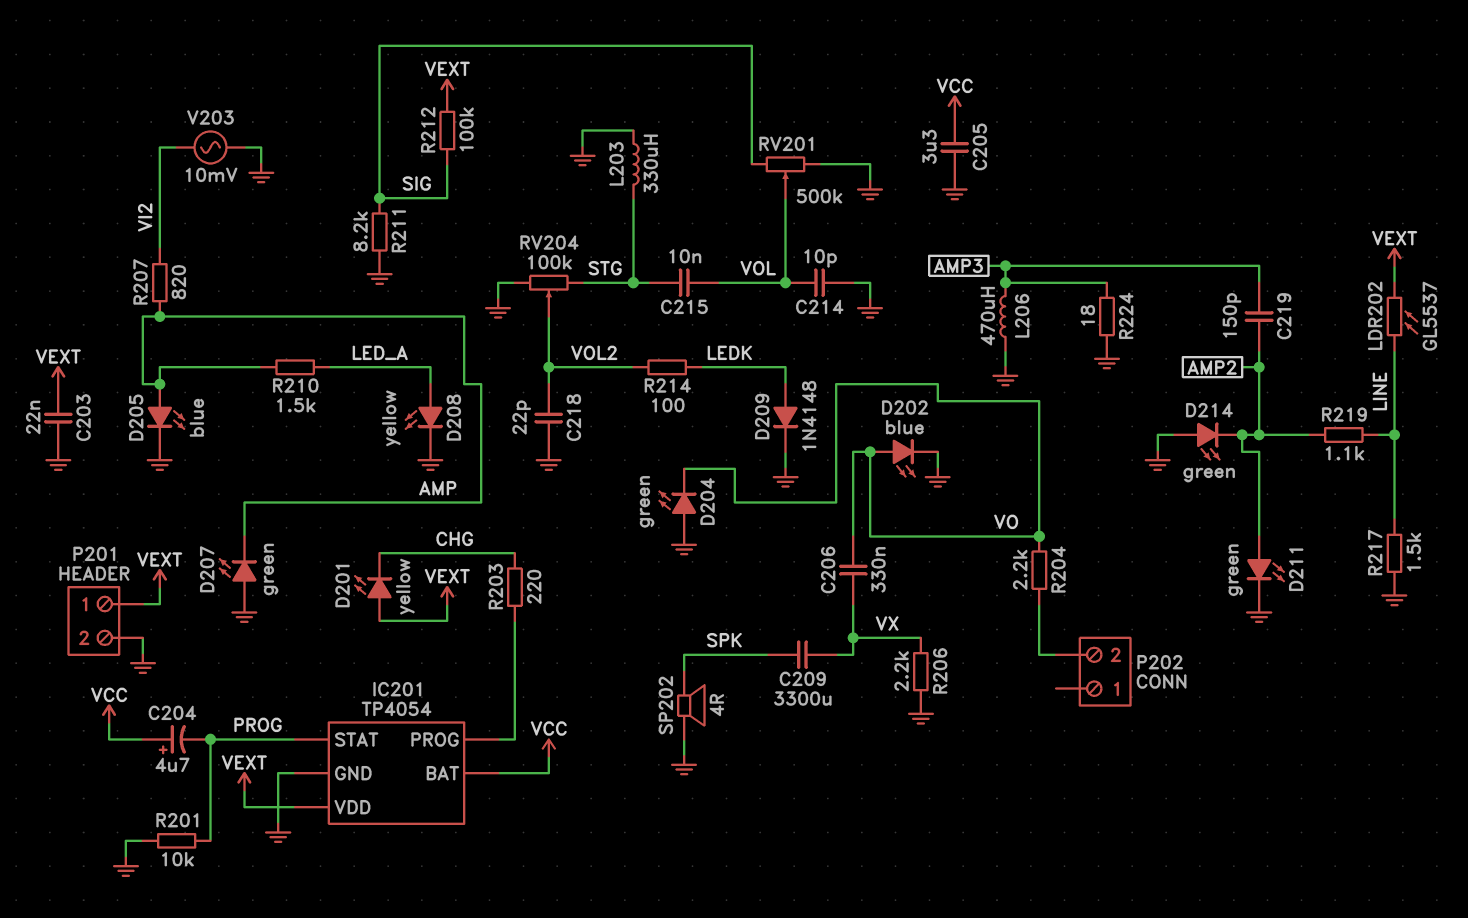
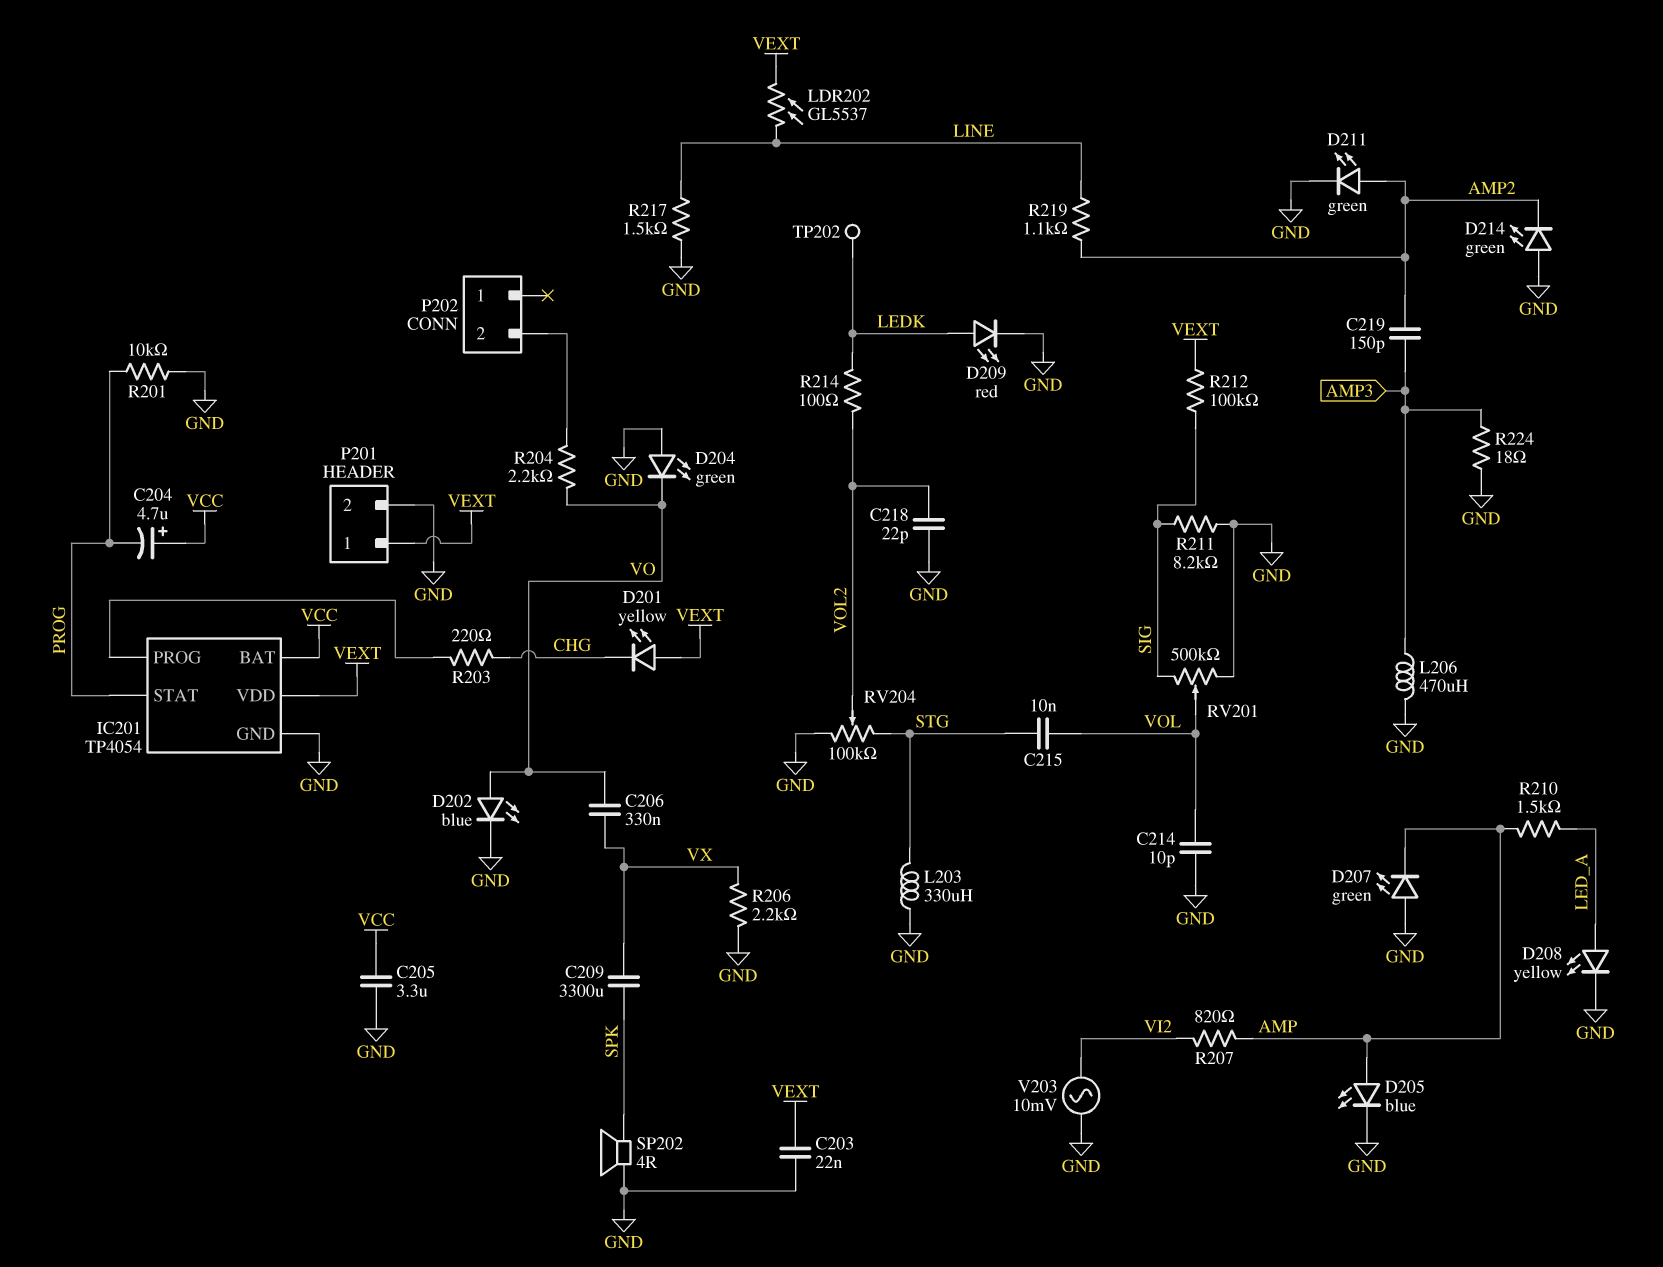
D209: diode 1N4148 (A LEDK, K GND) -> LED red (A LEDK, K GND)
TP202: none -> test point (LEDK)

